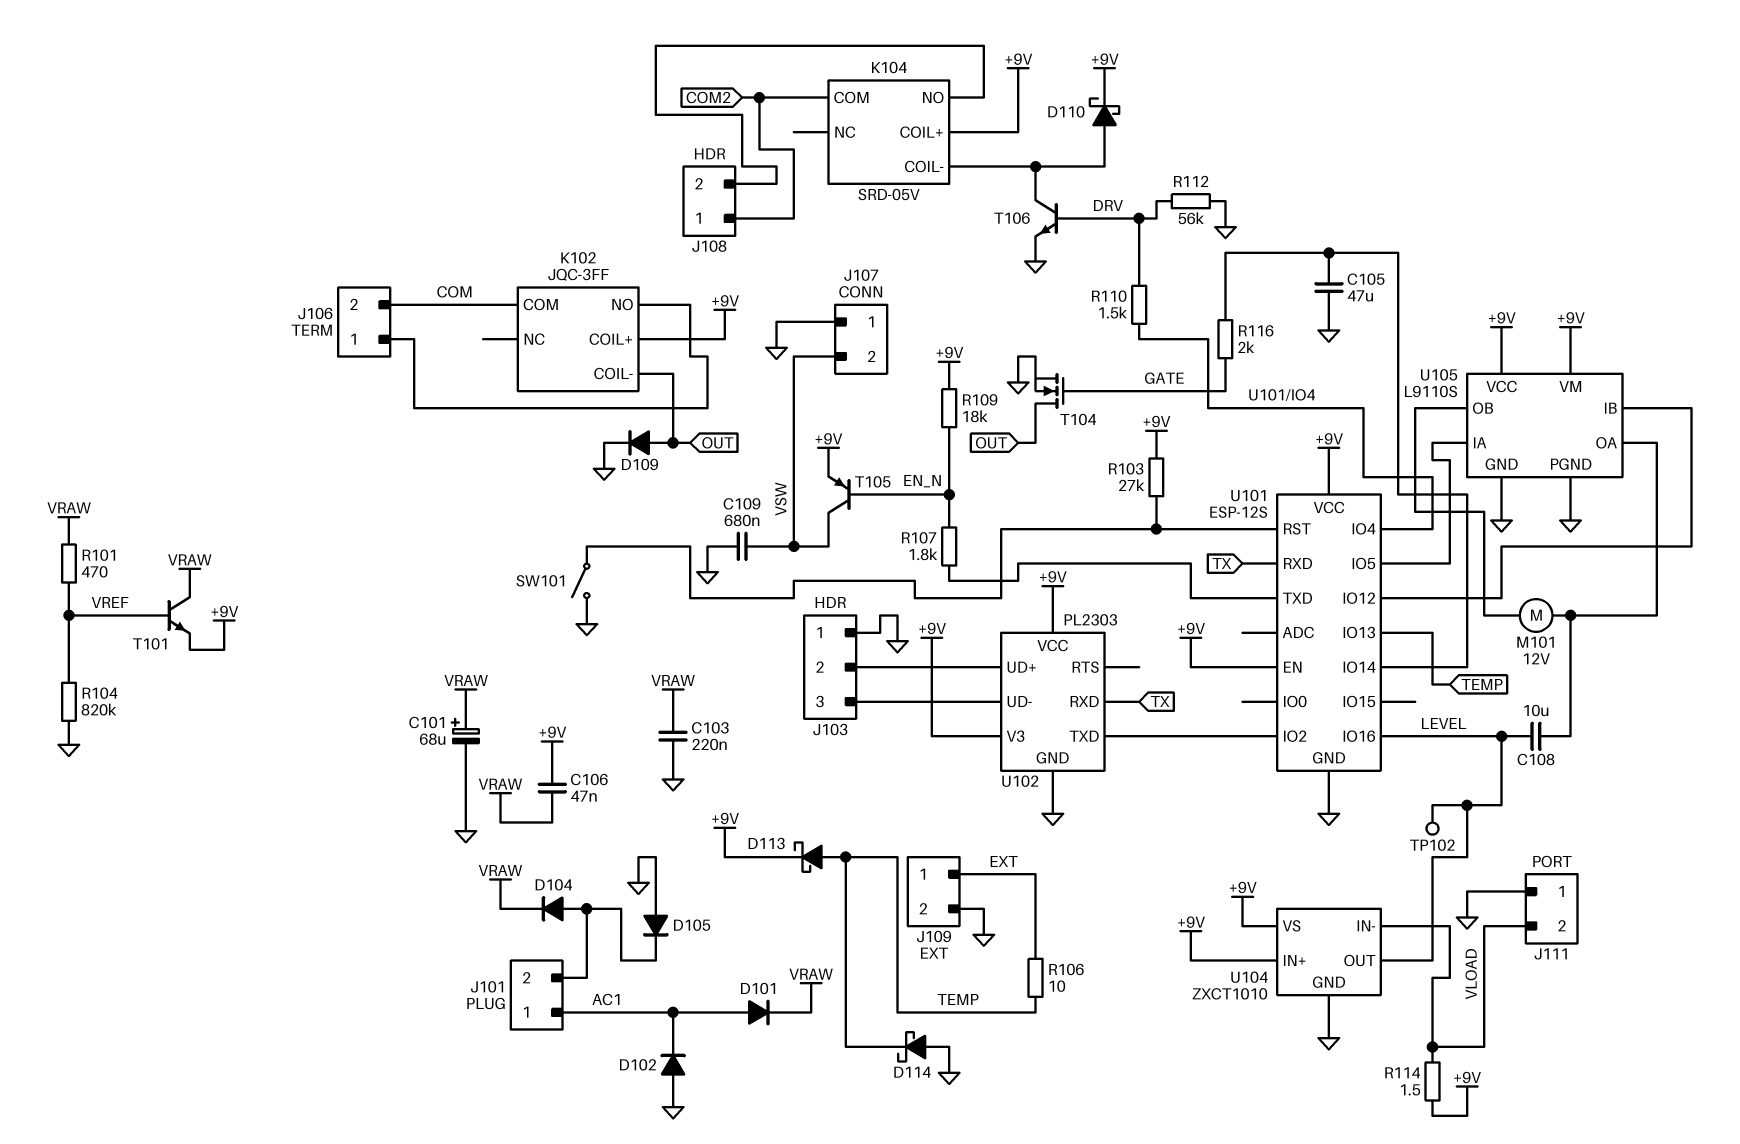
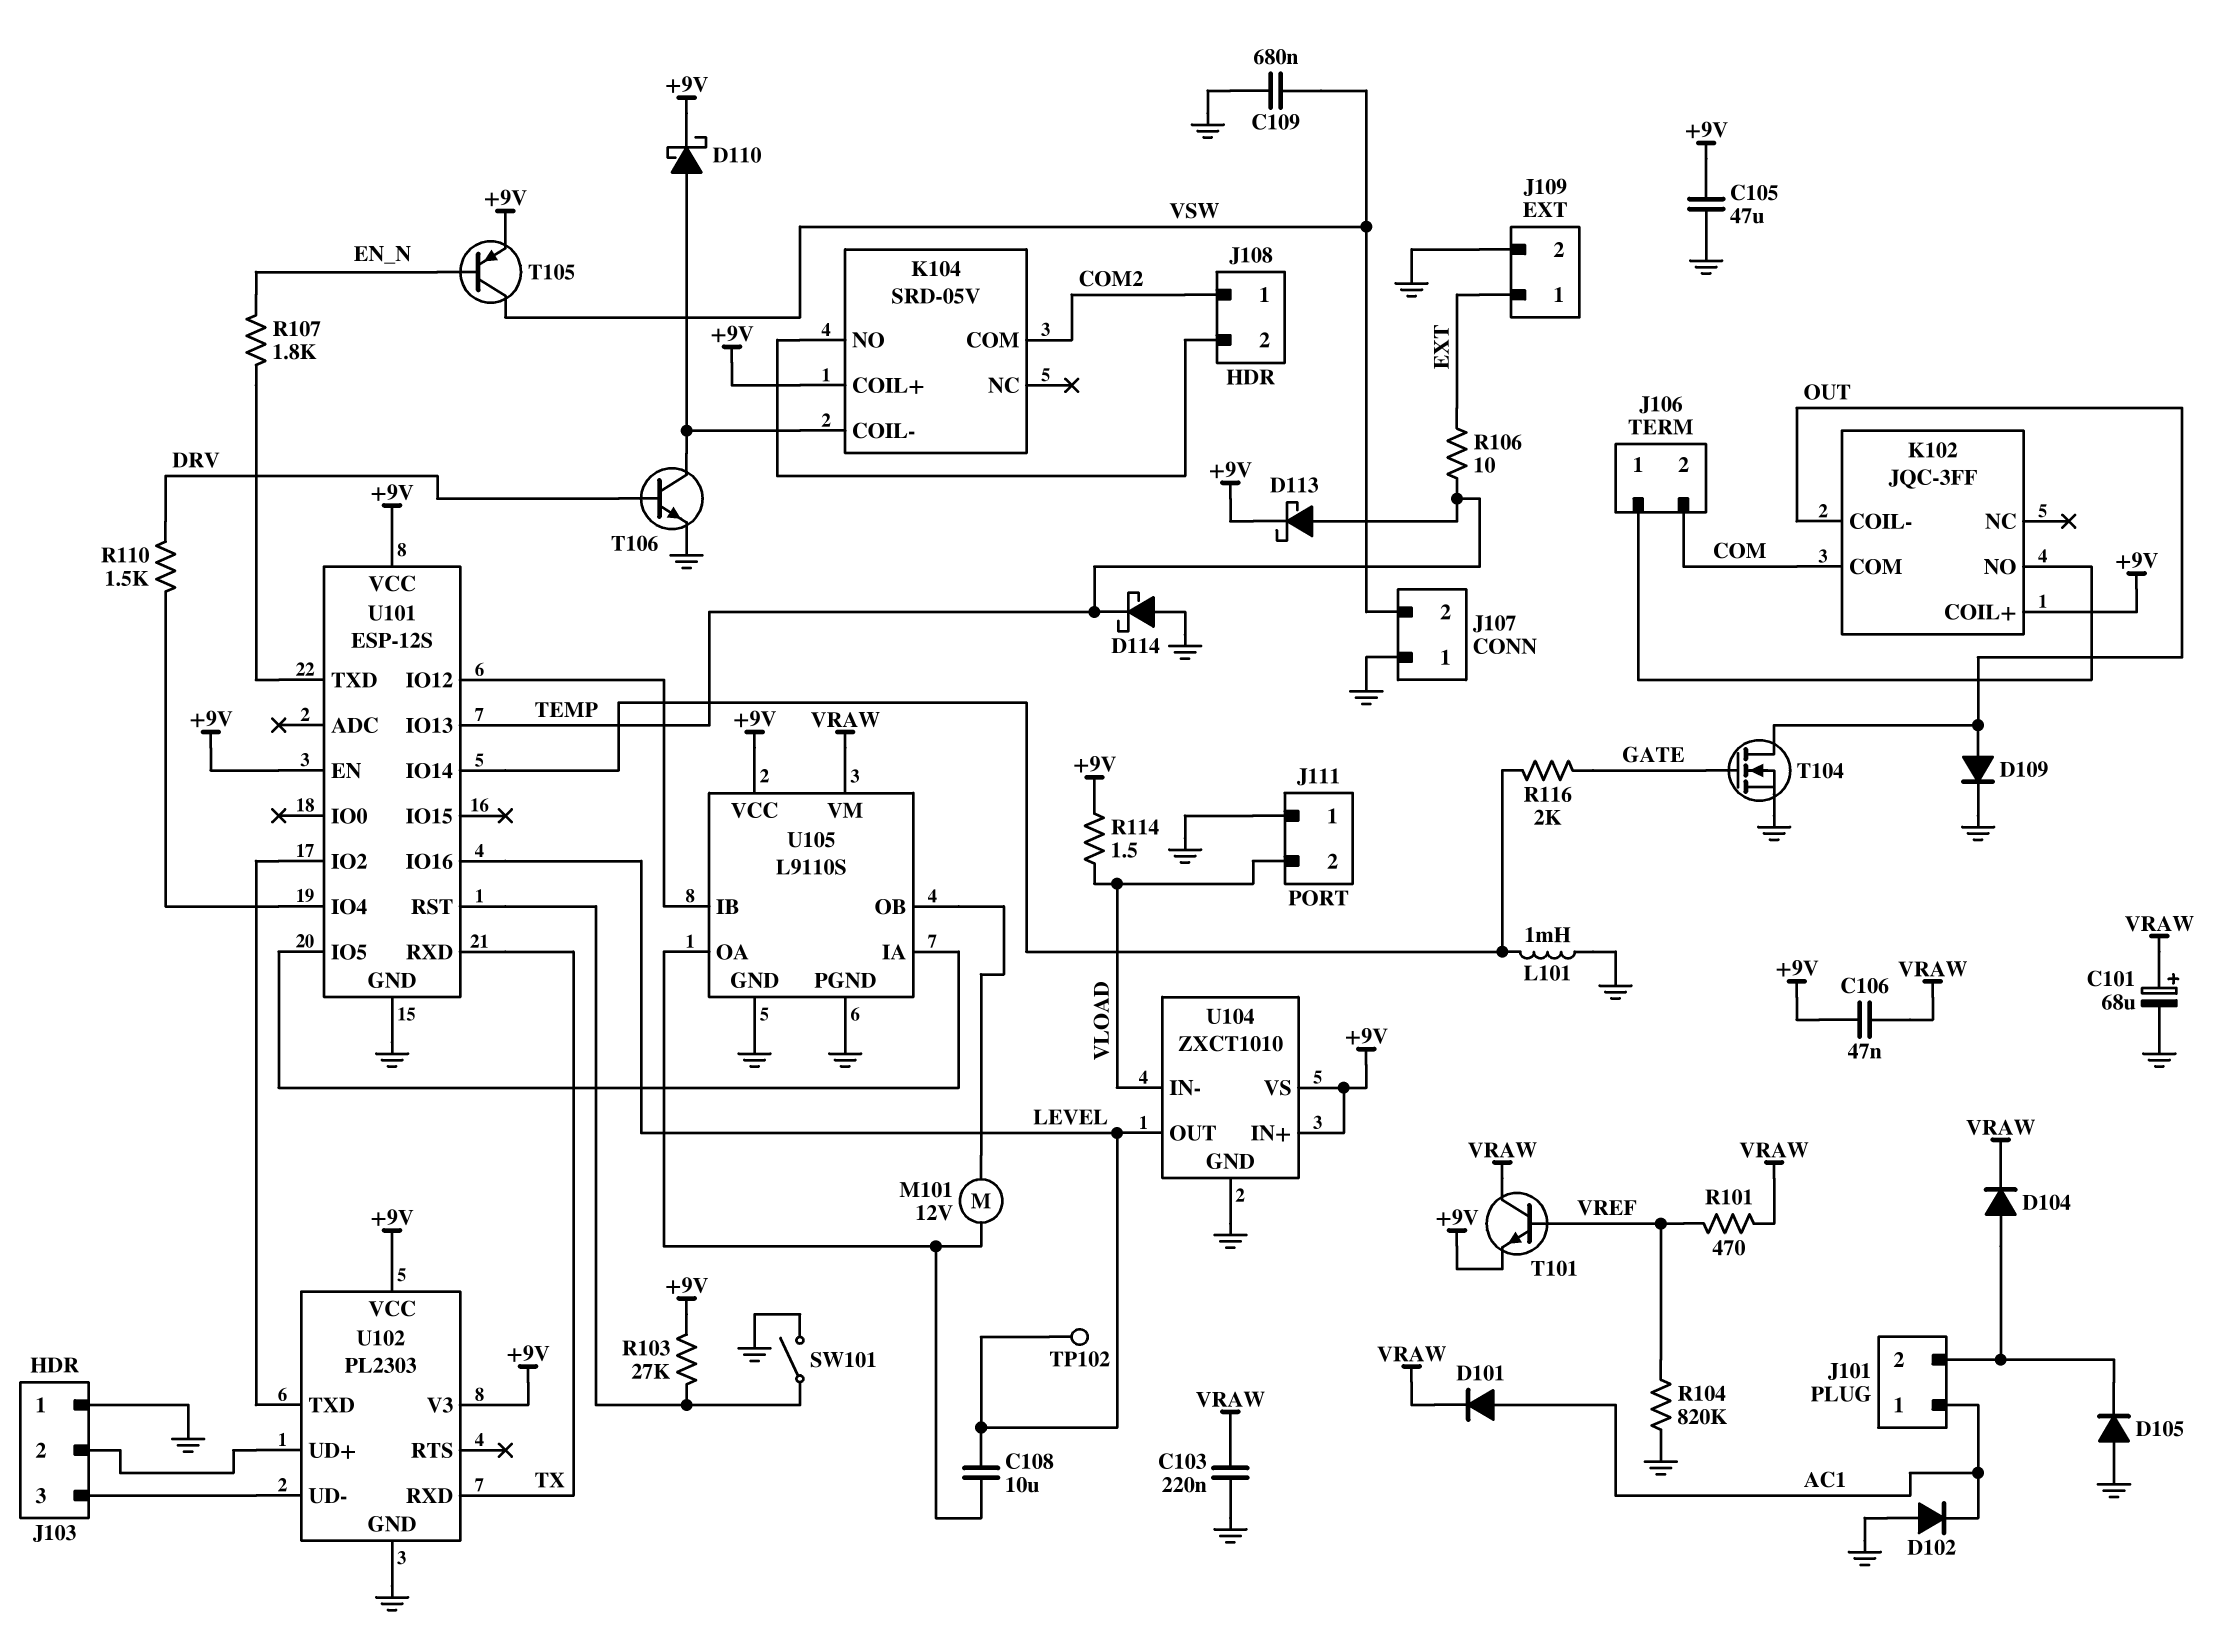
C105: 47uF (GND, U101/IO14) -> 47uF (+9V, GND)
L101: none -> 1mH (GND, U101/IO14)
R109: 18k (+9V, EN_N) -> none
R112: 56k (DRV, GND) -> none
U105 pin VM: +9V -> VRAW

